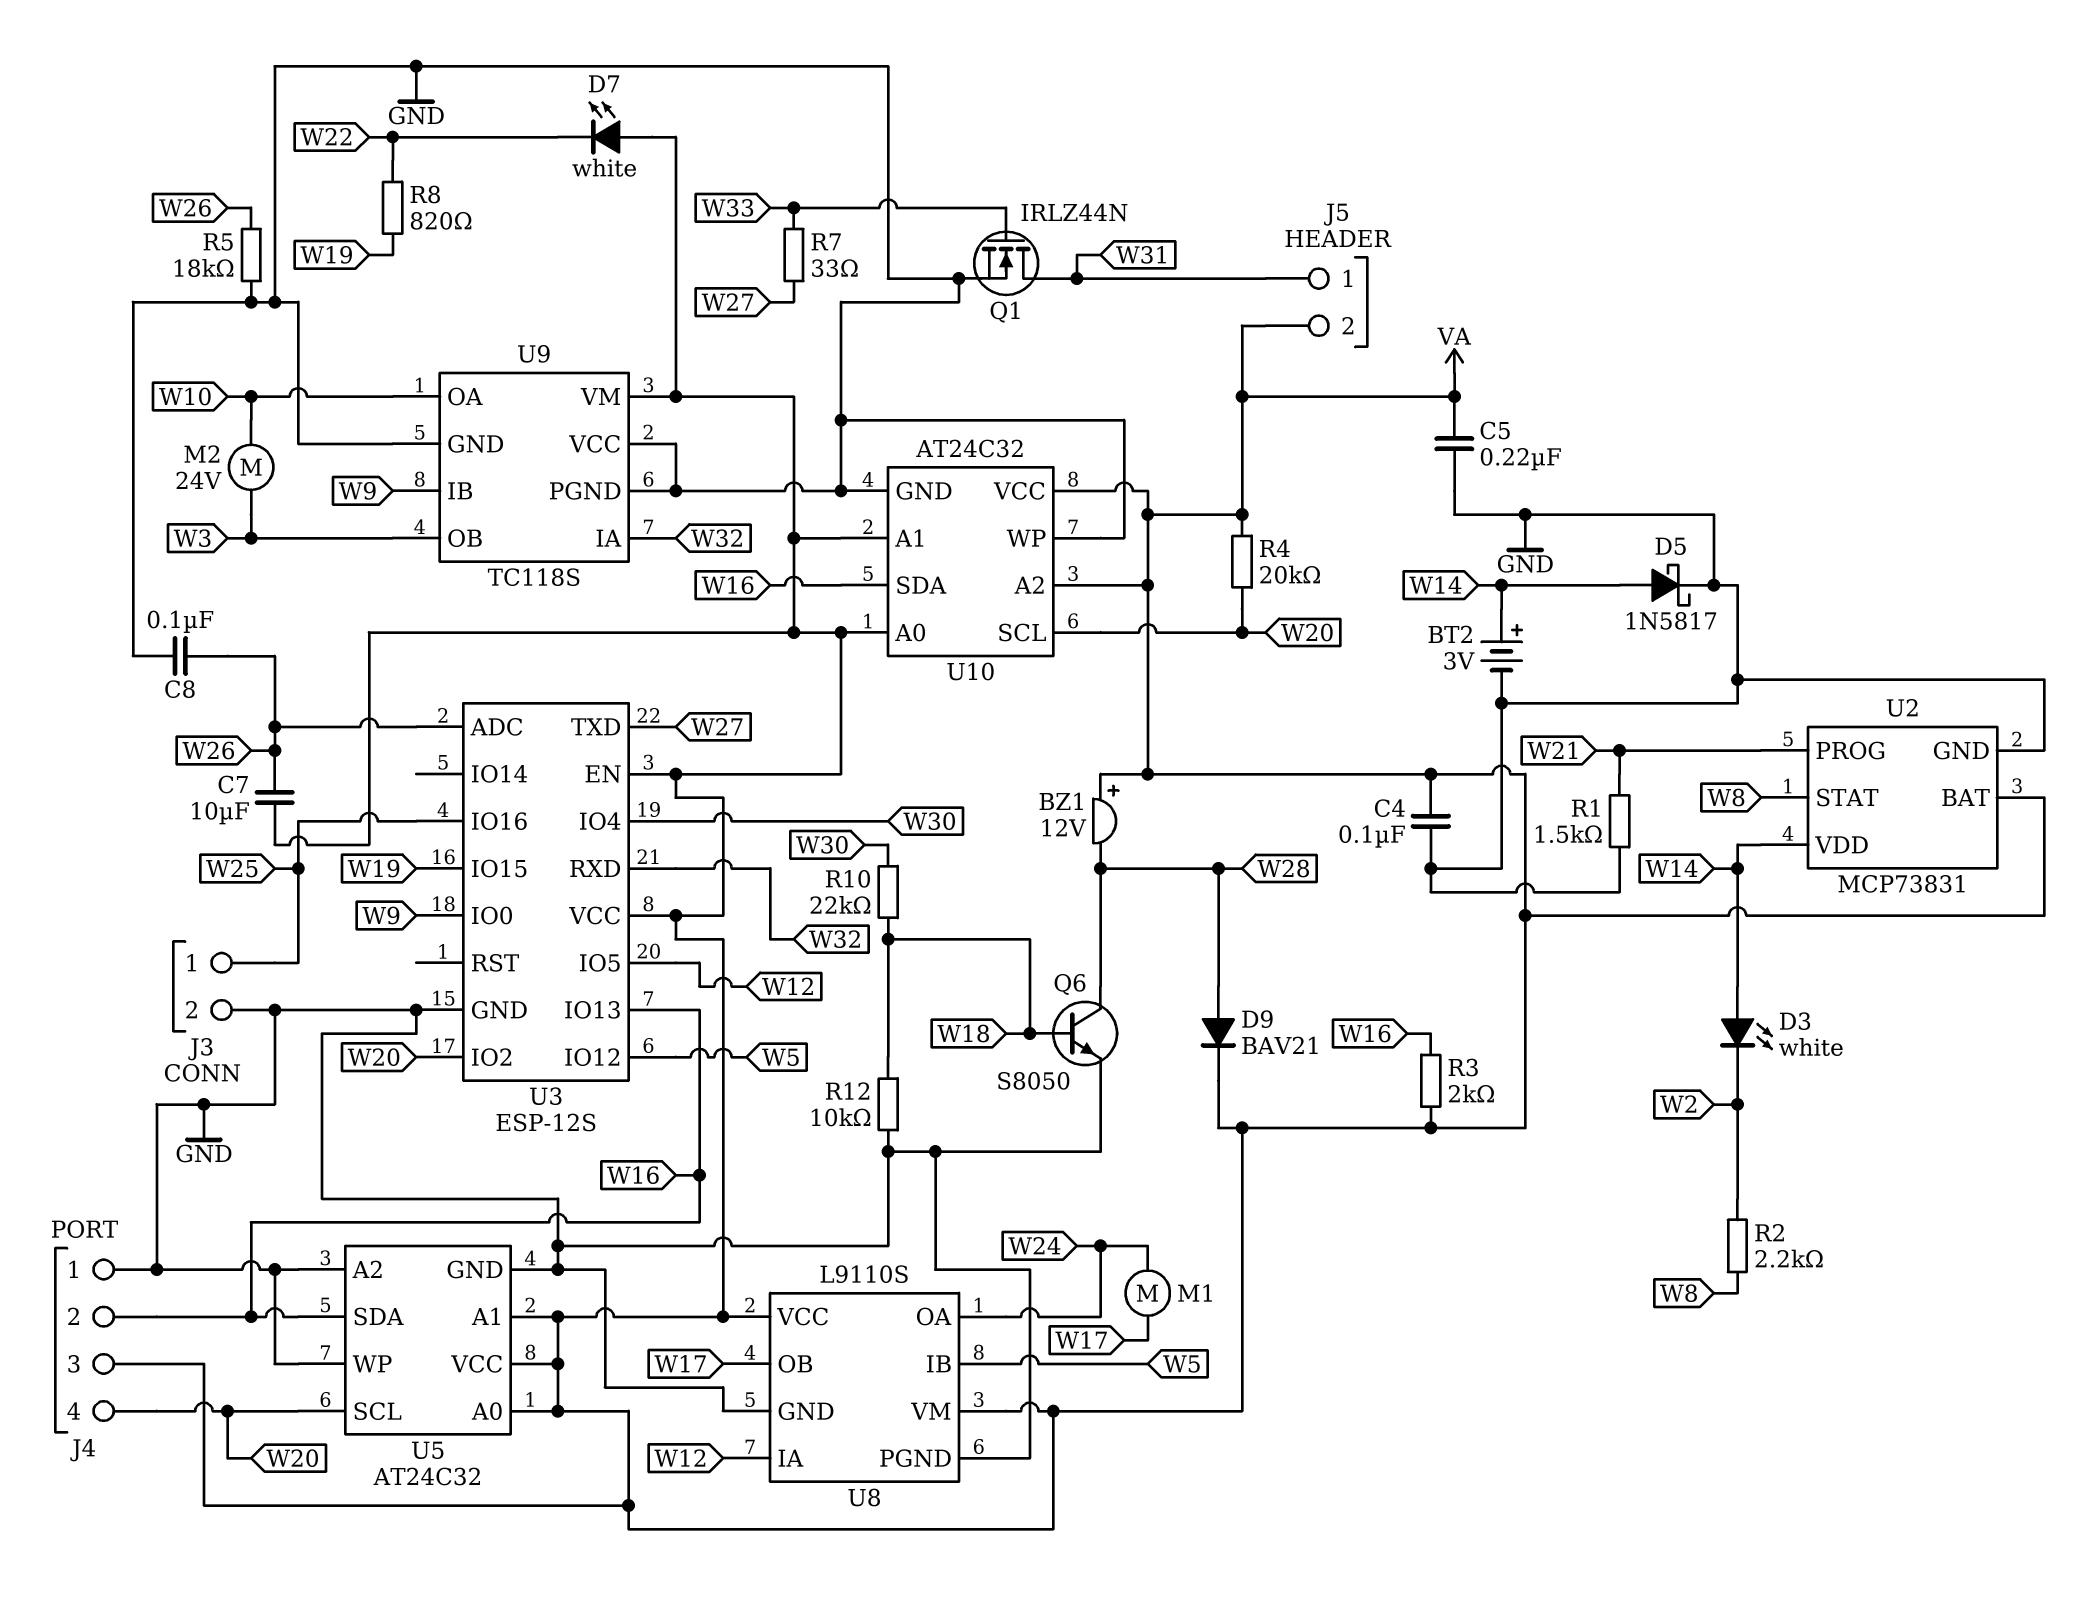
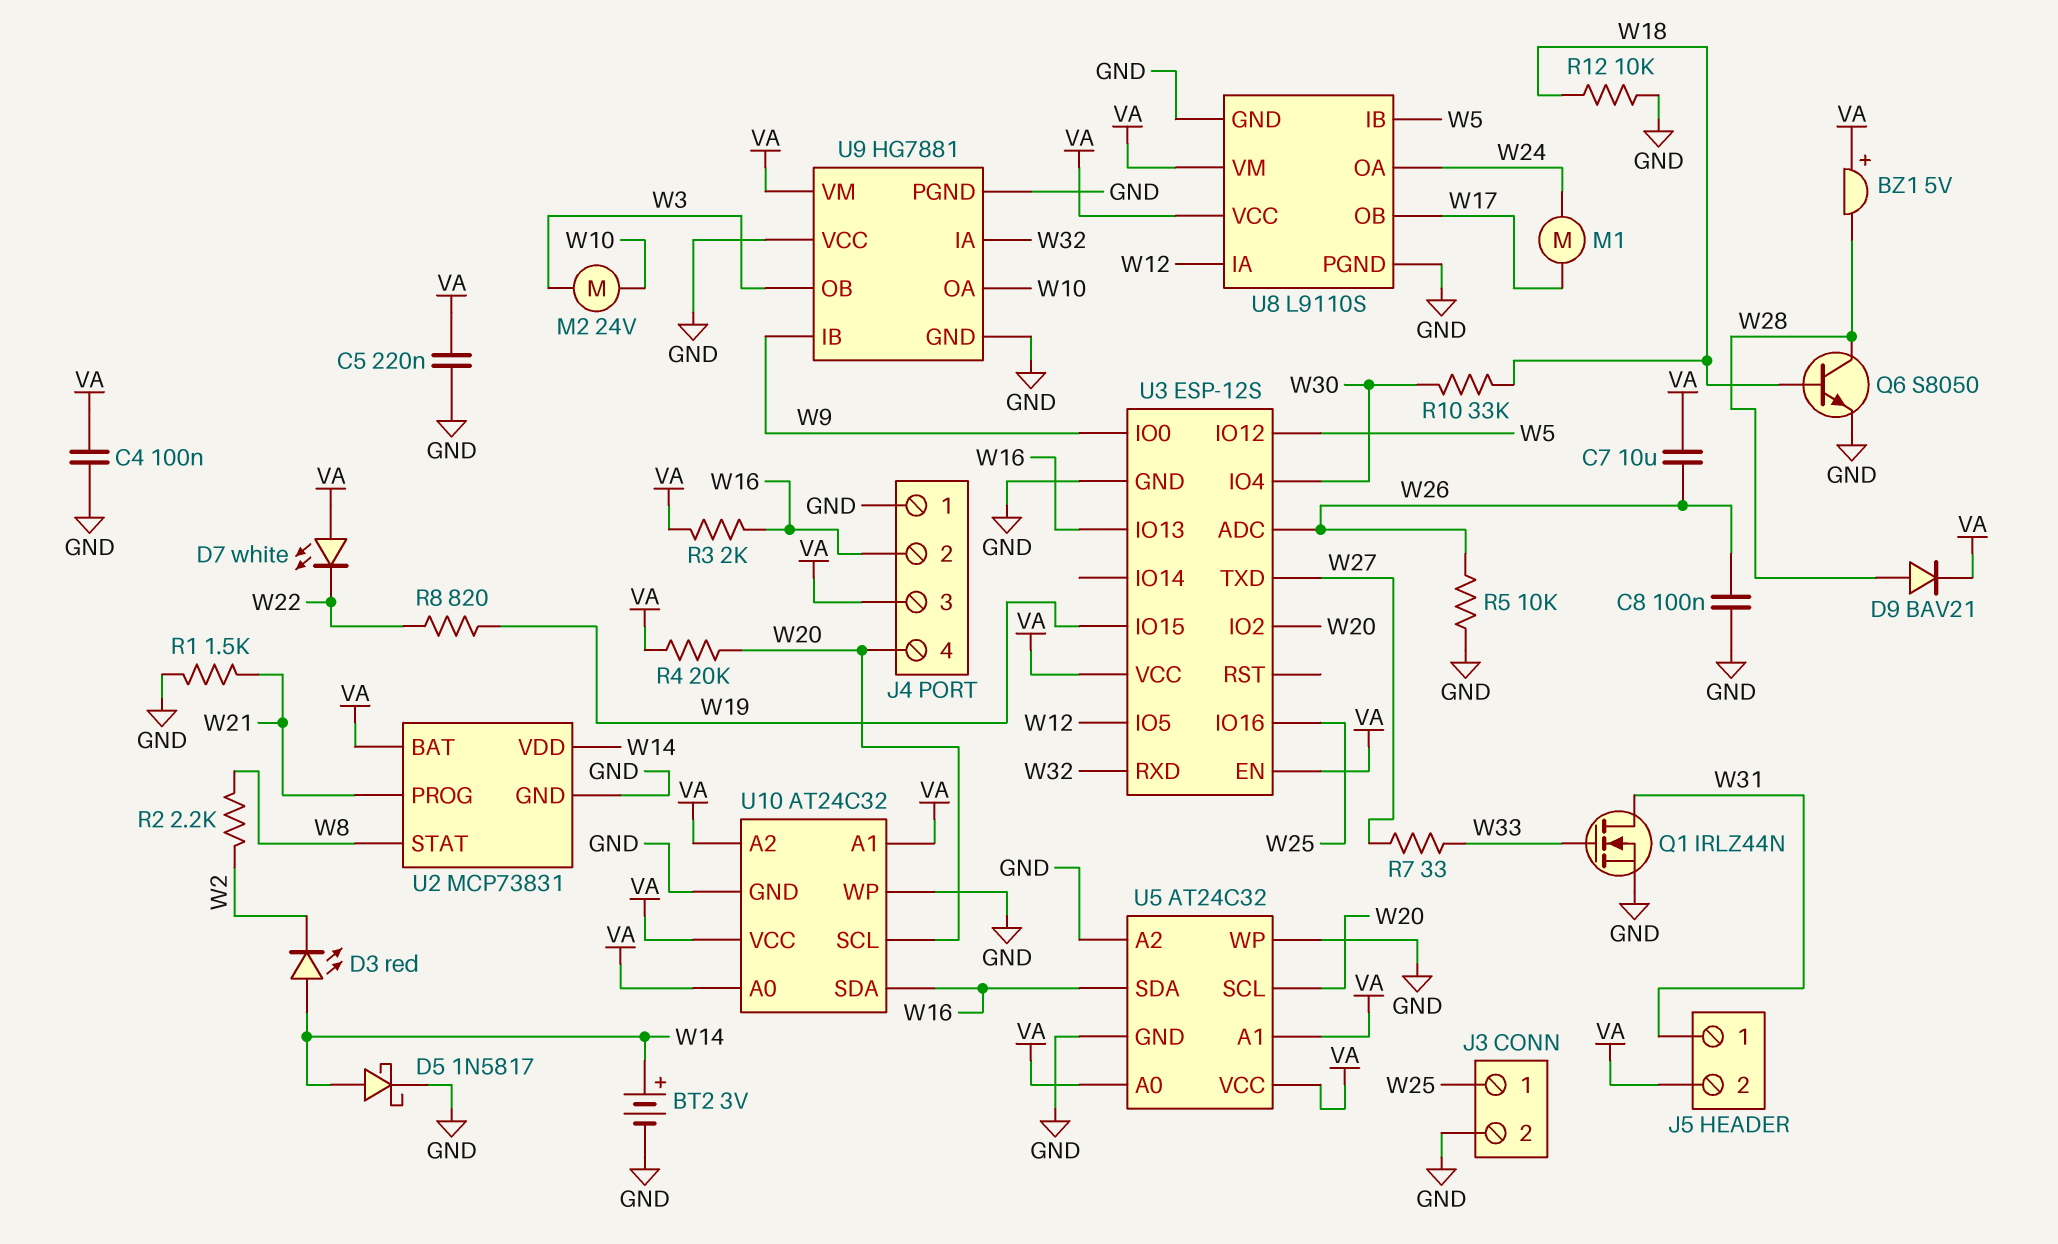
BZ1: buzzer 12V (plus VA, minus W28) -> buzzer 5V (plus VA, minus W28)
D3: LED white (A W14, K W2) -> LED red (A W14, K W2)
R5: 18k (GND, W26) -> 10k (GND, W26)
R10: 22k (W18, W30) -> 33k (W18, W30)
U9: TC118S -> HG7881

